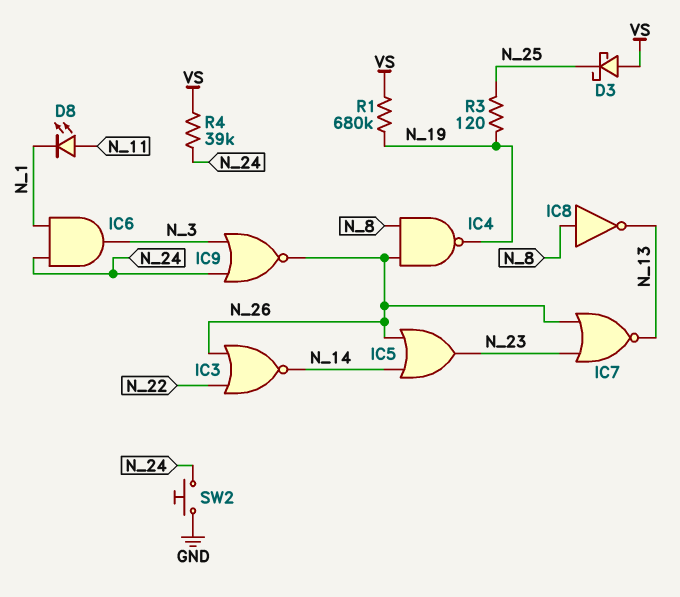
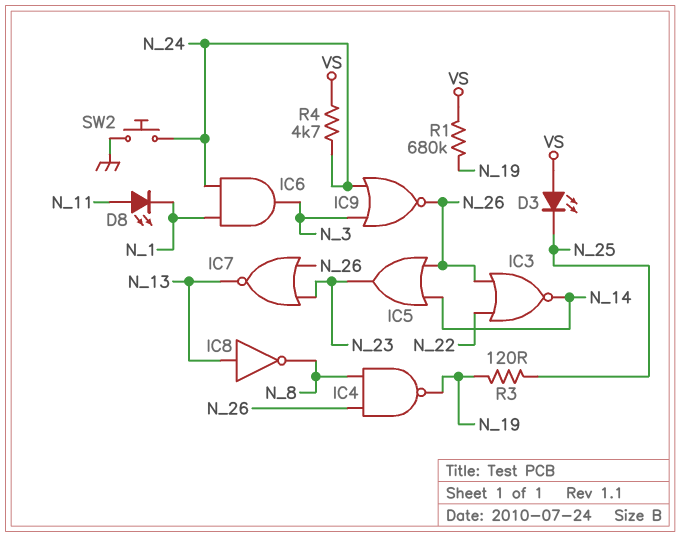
D3: schottky (A VS, K N_25) -> LED (A VS, K N_25)
IC8: NOT (in N_8, out N_13) -> NOT (in N_13, out N_8)
R4: 39k (N_24, VS) -> 4.7k (N_24, VS)

